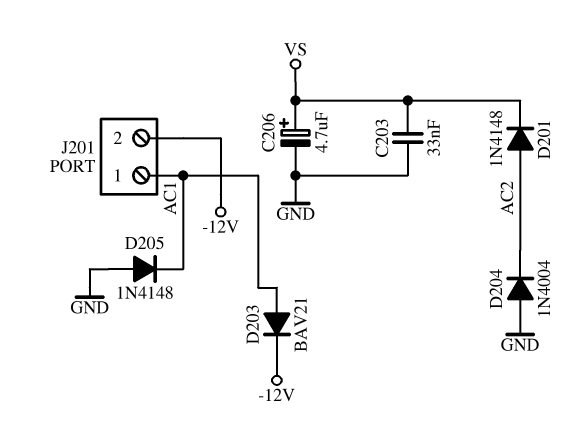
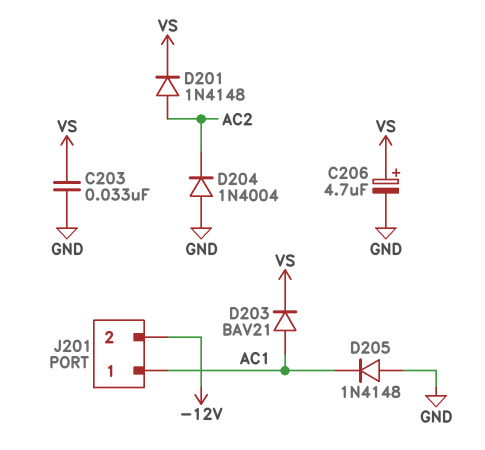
D203: diode BAV21 (A AC1, K -12V) -> diode BAV21 (A AC1, K VS)

